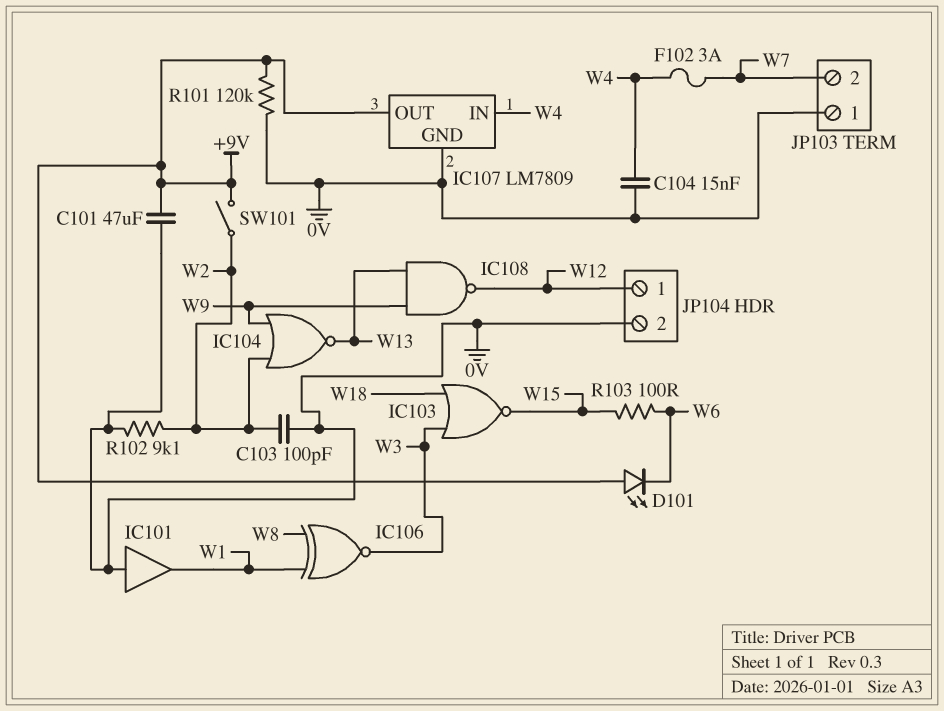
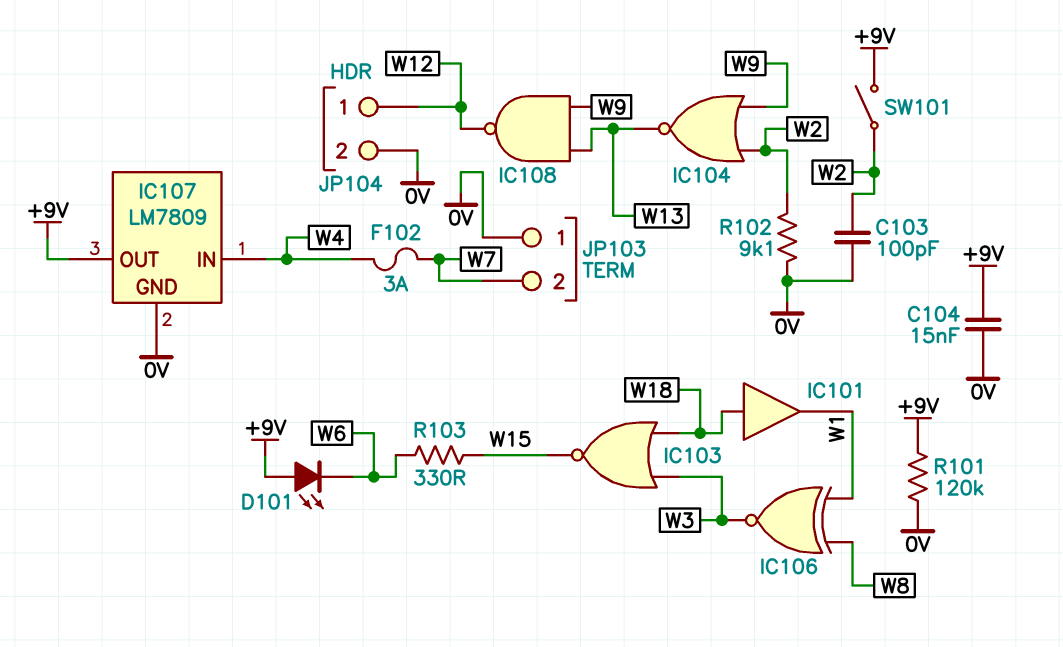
C101: 47uF (+9V, 0V) -> none
C104: 15nF (0V, W4) -> 15nF (+9V, 0V)
IC101: buffer (in 0V, out W1) -> buffer (in W18, out W1)
R103: 100 (W6, W15) -> 330 (W6, W15)

